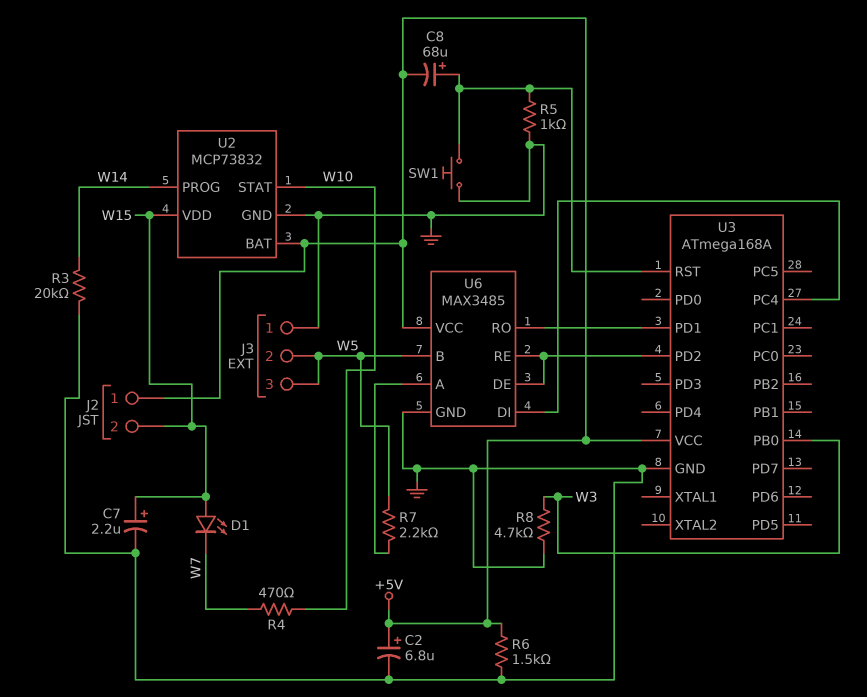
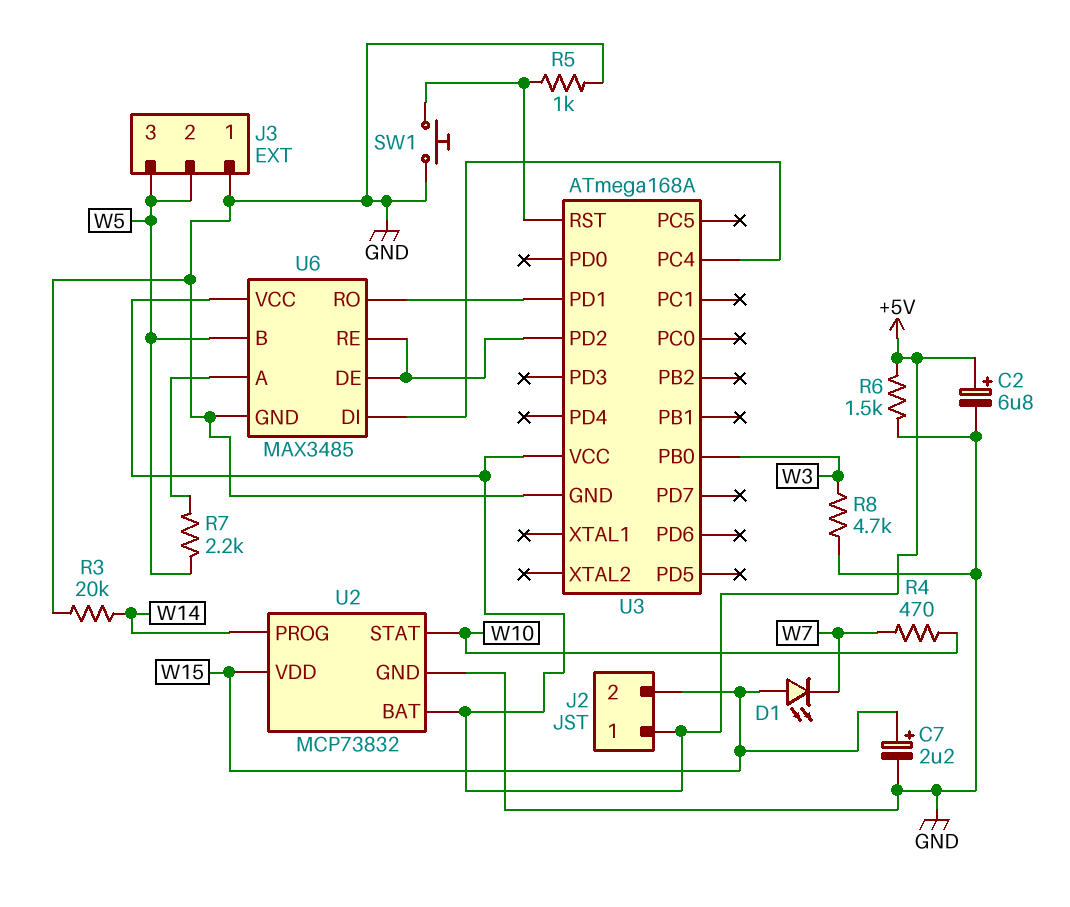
C8: 68uF (plus U3/RST, minus +5V) -> none

